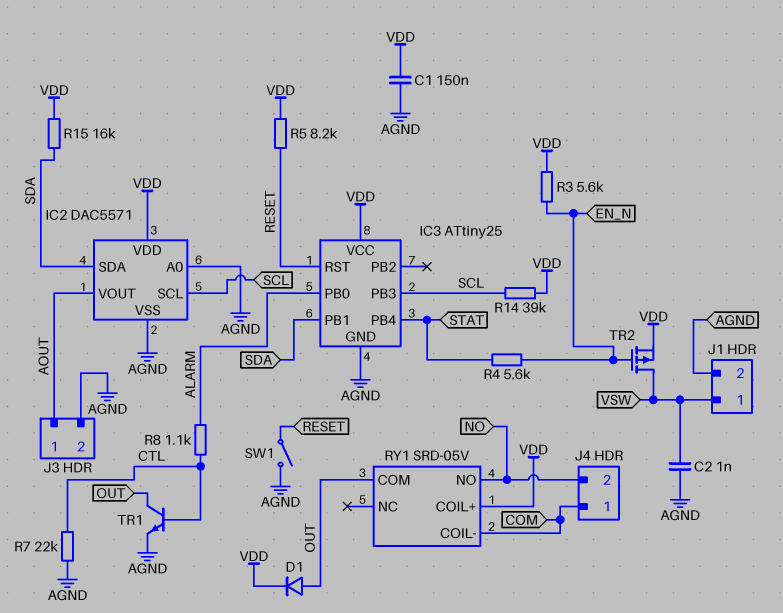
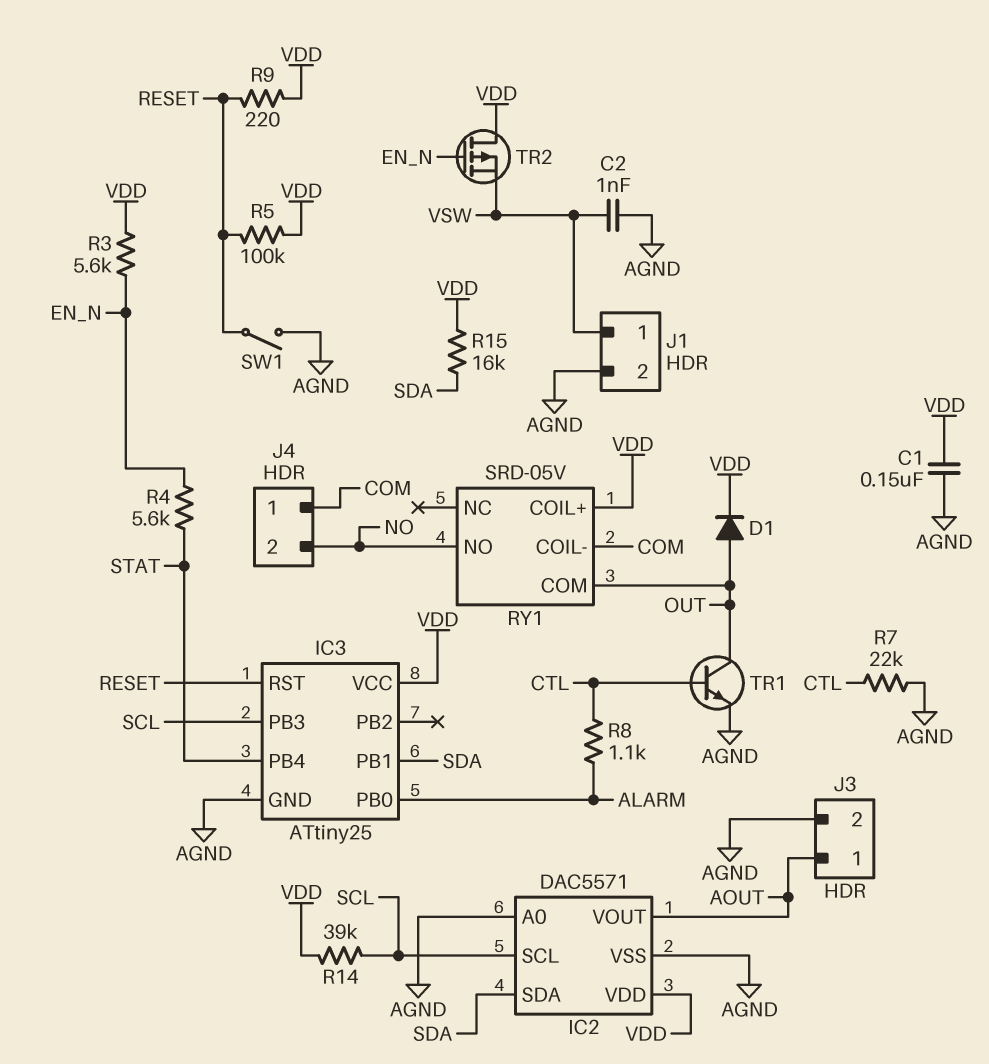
R5: 8.2k (RESET, VDD) -> 100k (RESET, VDD)
R9: none -> 220 (RESET, VDD)
TR2: PMOS (G EN_N, D VSW, S VDD) -> PMOS (G EN_N, D VDD, S VSW)

